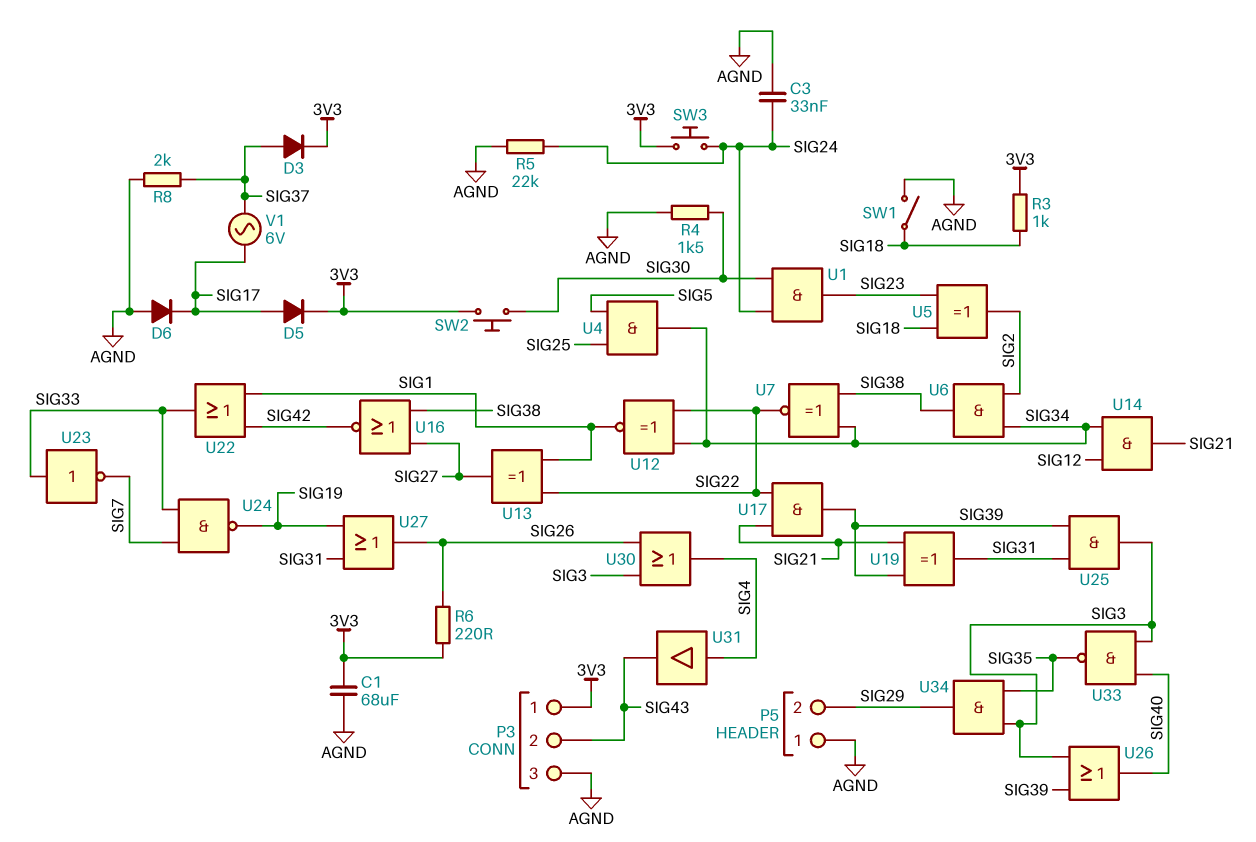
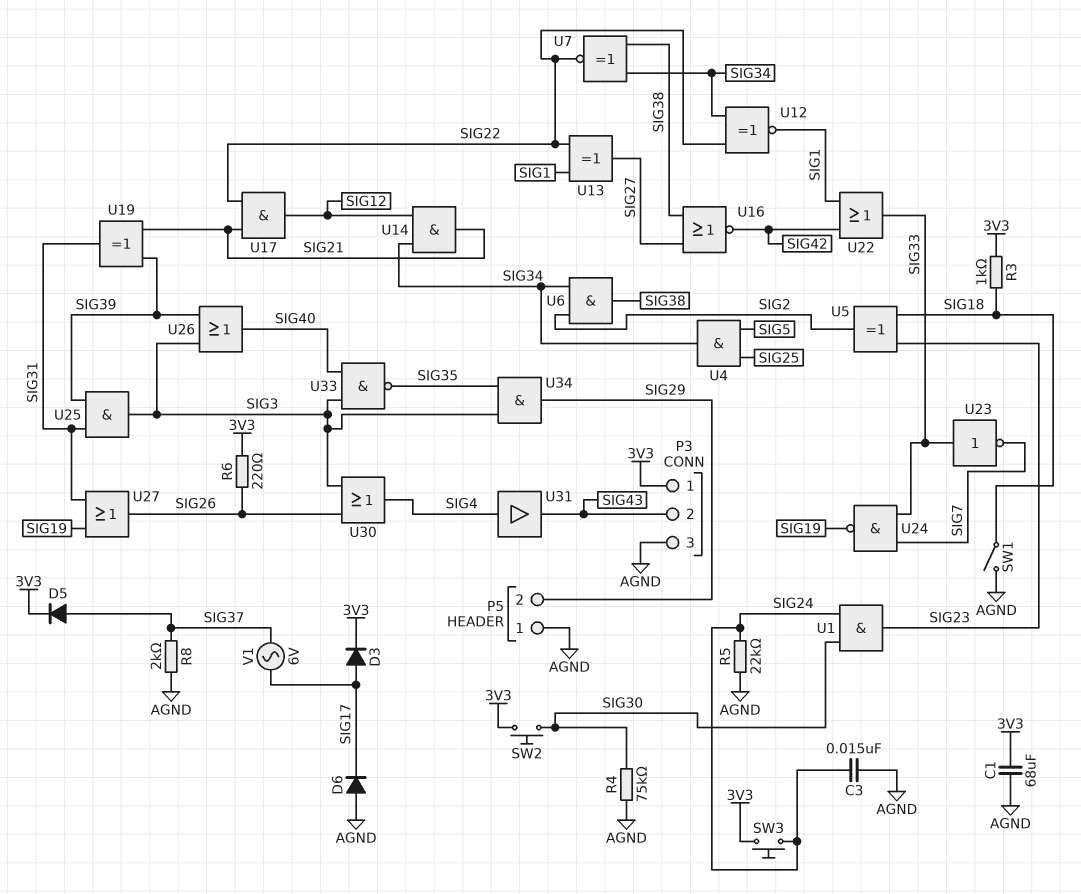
C3: 33nF (AGND, SIG24) -> 15nF (AGND, SIG24)
D3: diode (A SIG37, K 3V3) -> diode (A SIG17, K 3V3)
D5: diode (A SIG17, K 3V3) -> diode (A SIG37, K 3V3)
R4: 1.5k (AGND, SIG30) -> 75k (AGND, SIG30)
U17: AND (in SIG21, in SIG22, out SIG39) -> AND (in SIG21, in SIG22, out SIG12)

